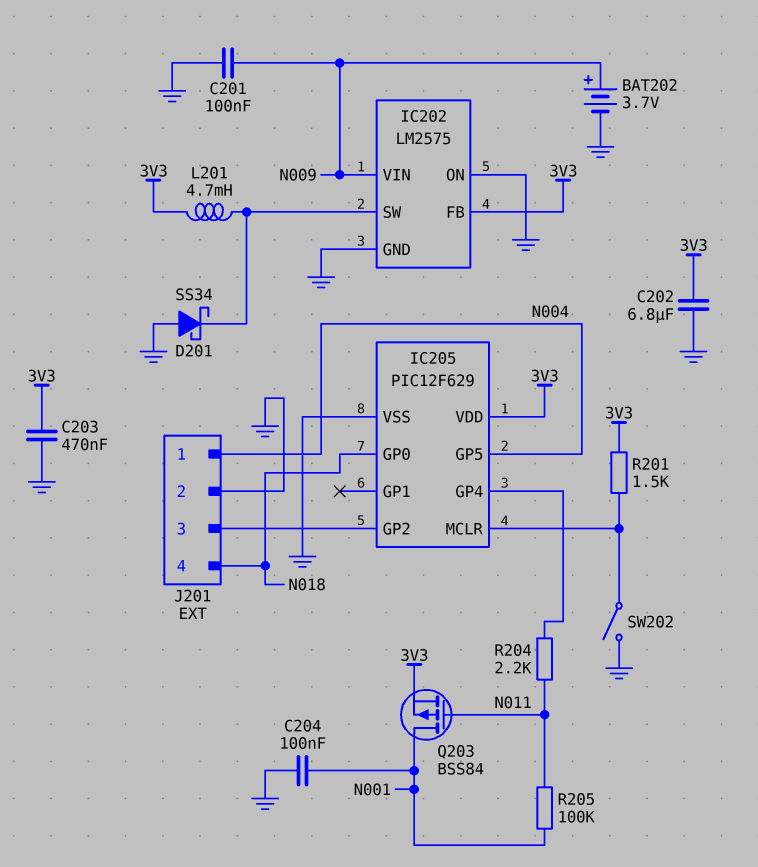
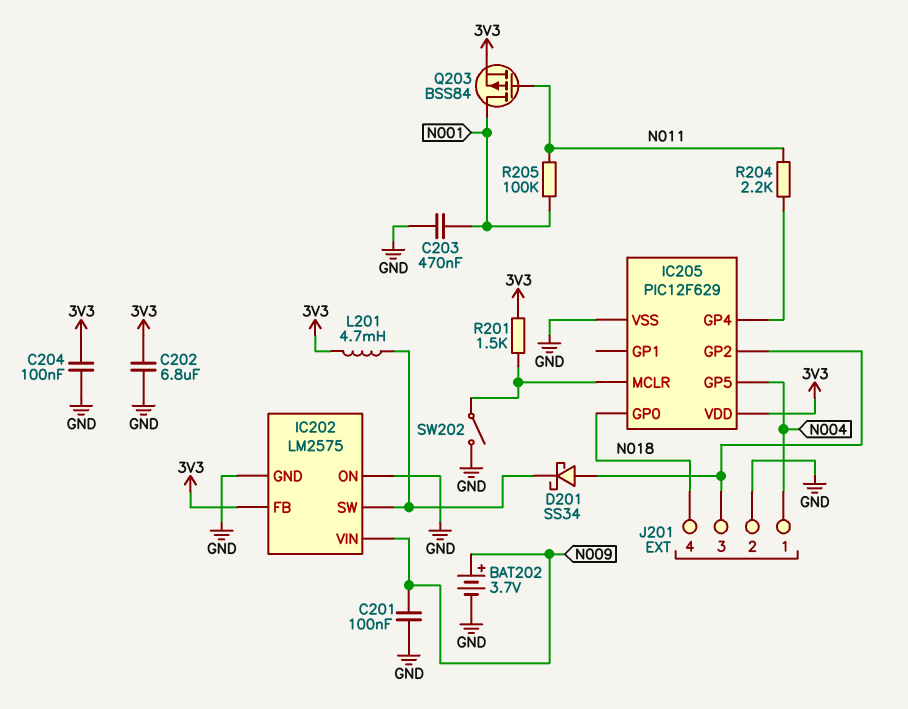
C203: 470nF (3V3, GND) -> 470nF (GND, N001)
C204: 100nF (GND, N001) -> 100nF (3V3, GND)
D201: schottky SS34 (A GND, K IC202/SW) -> schottky SS34 (A IC205/GP2, K IC202/SW)

